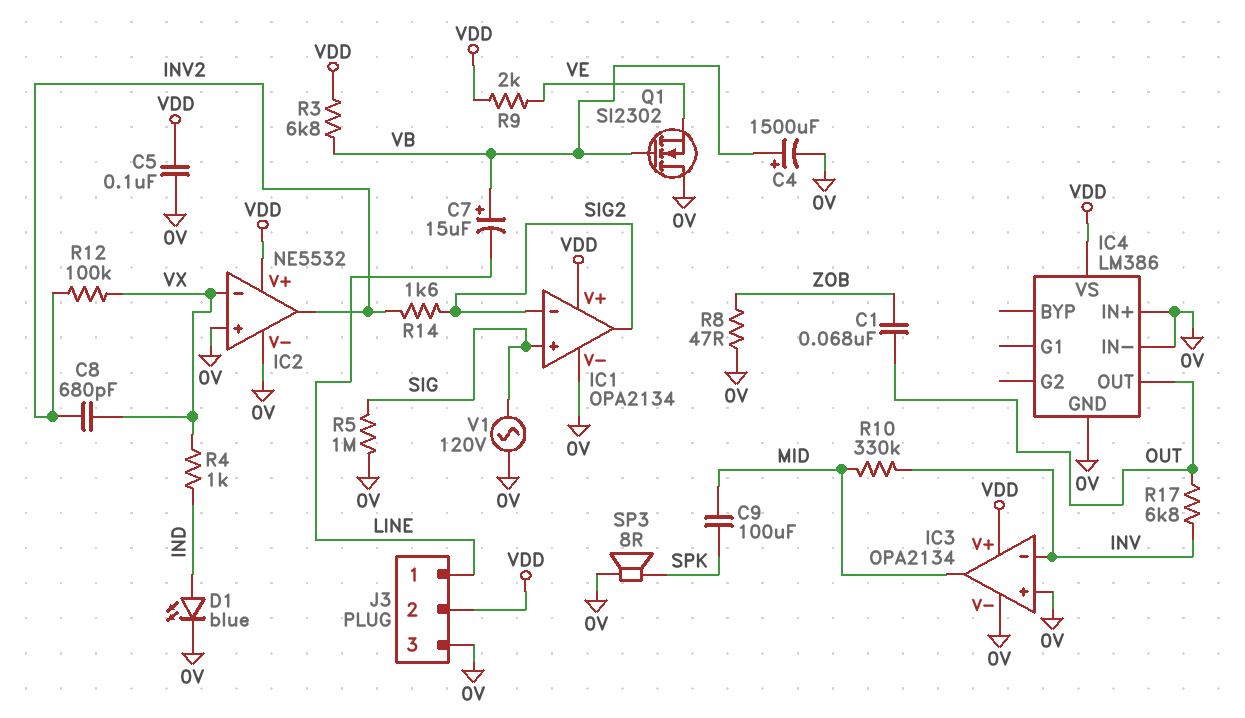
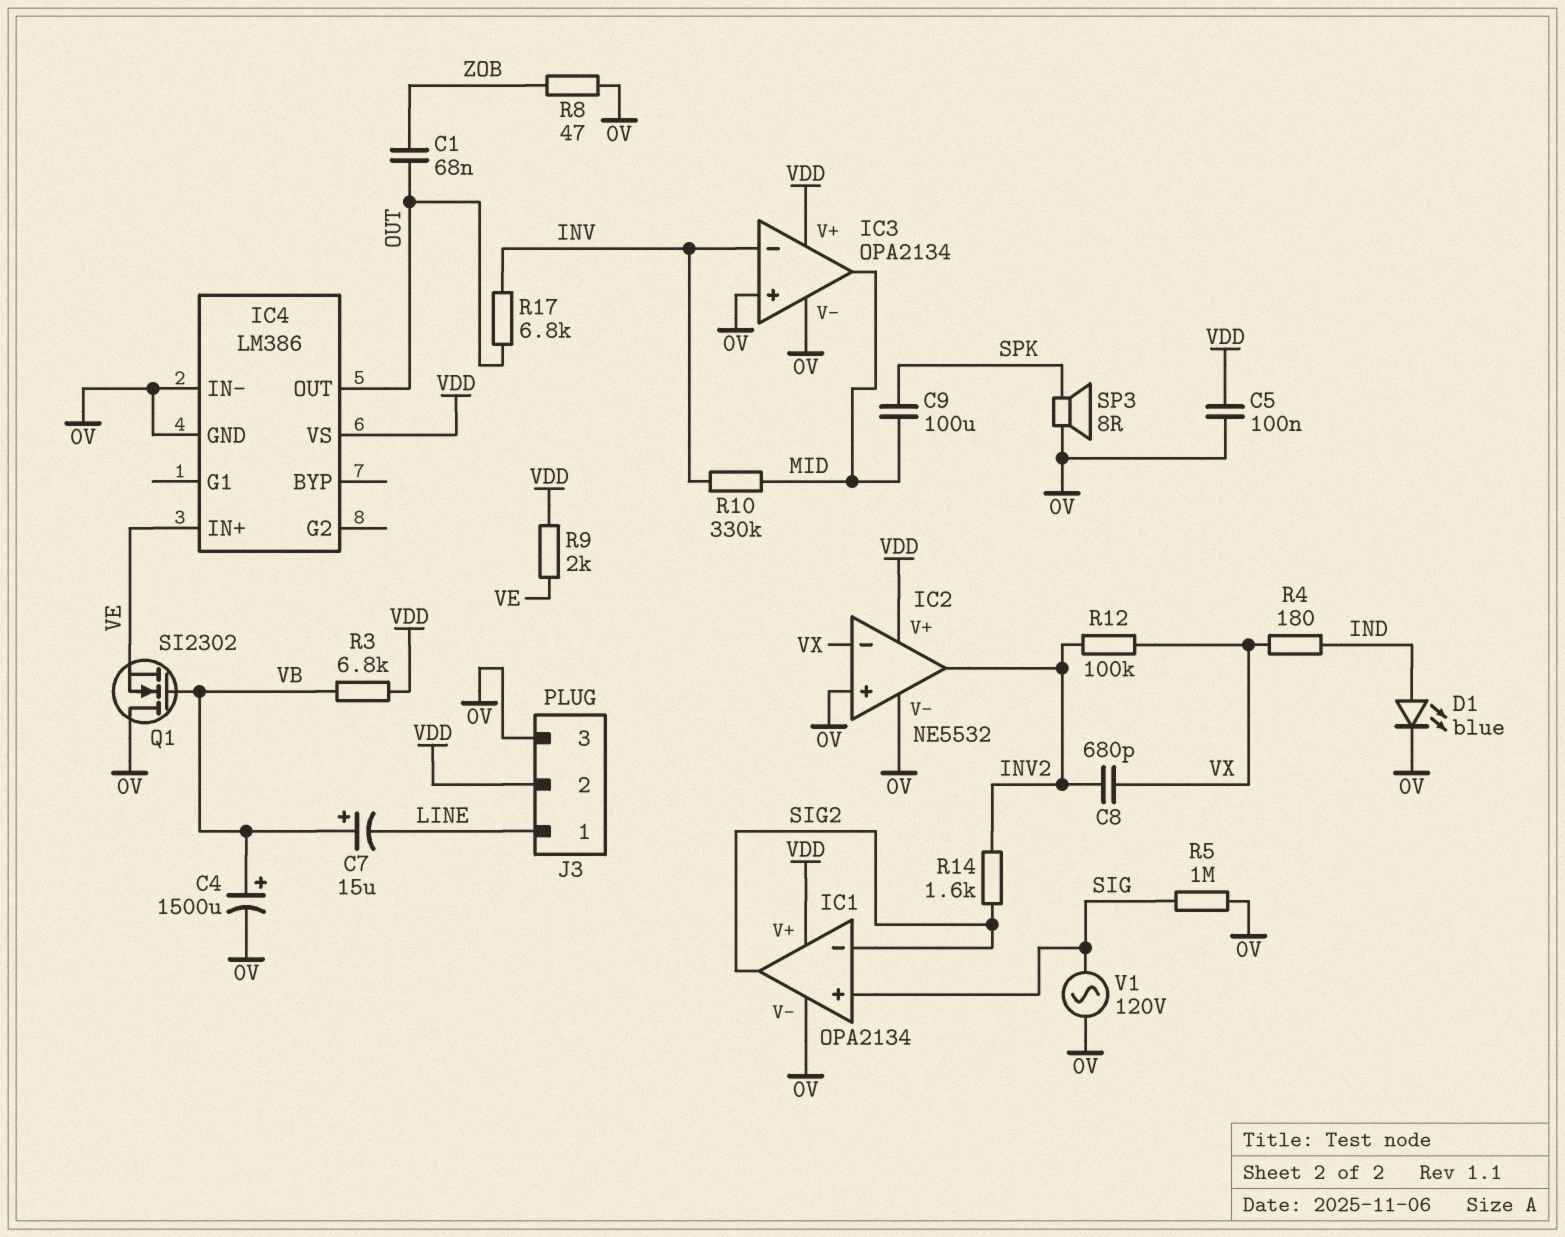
IC4 pin IN+: 0V -> VE
R4: 1k (IND, VX) -> 180 (IND, VX)

